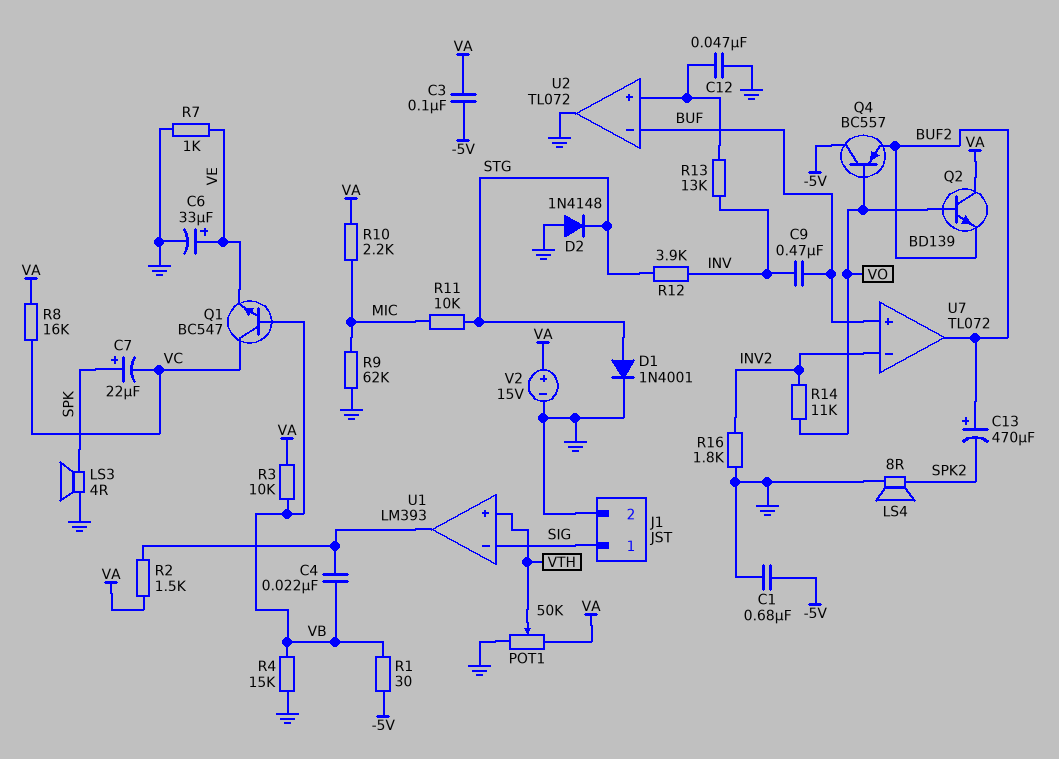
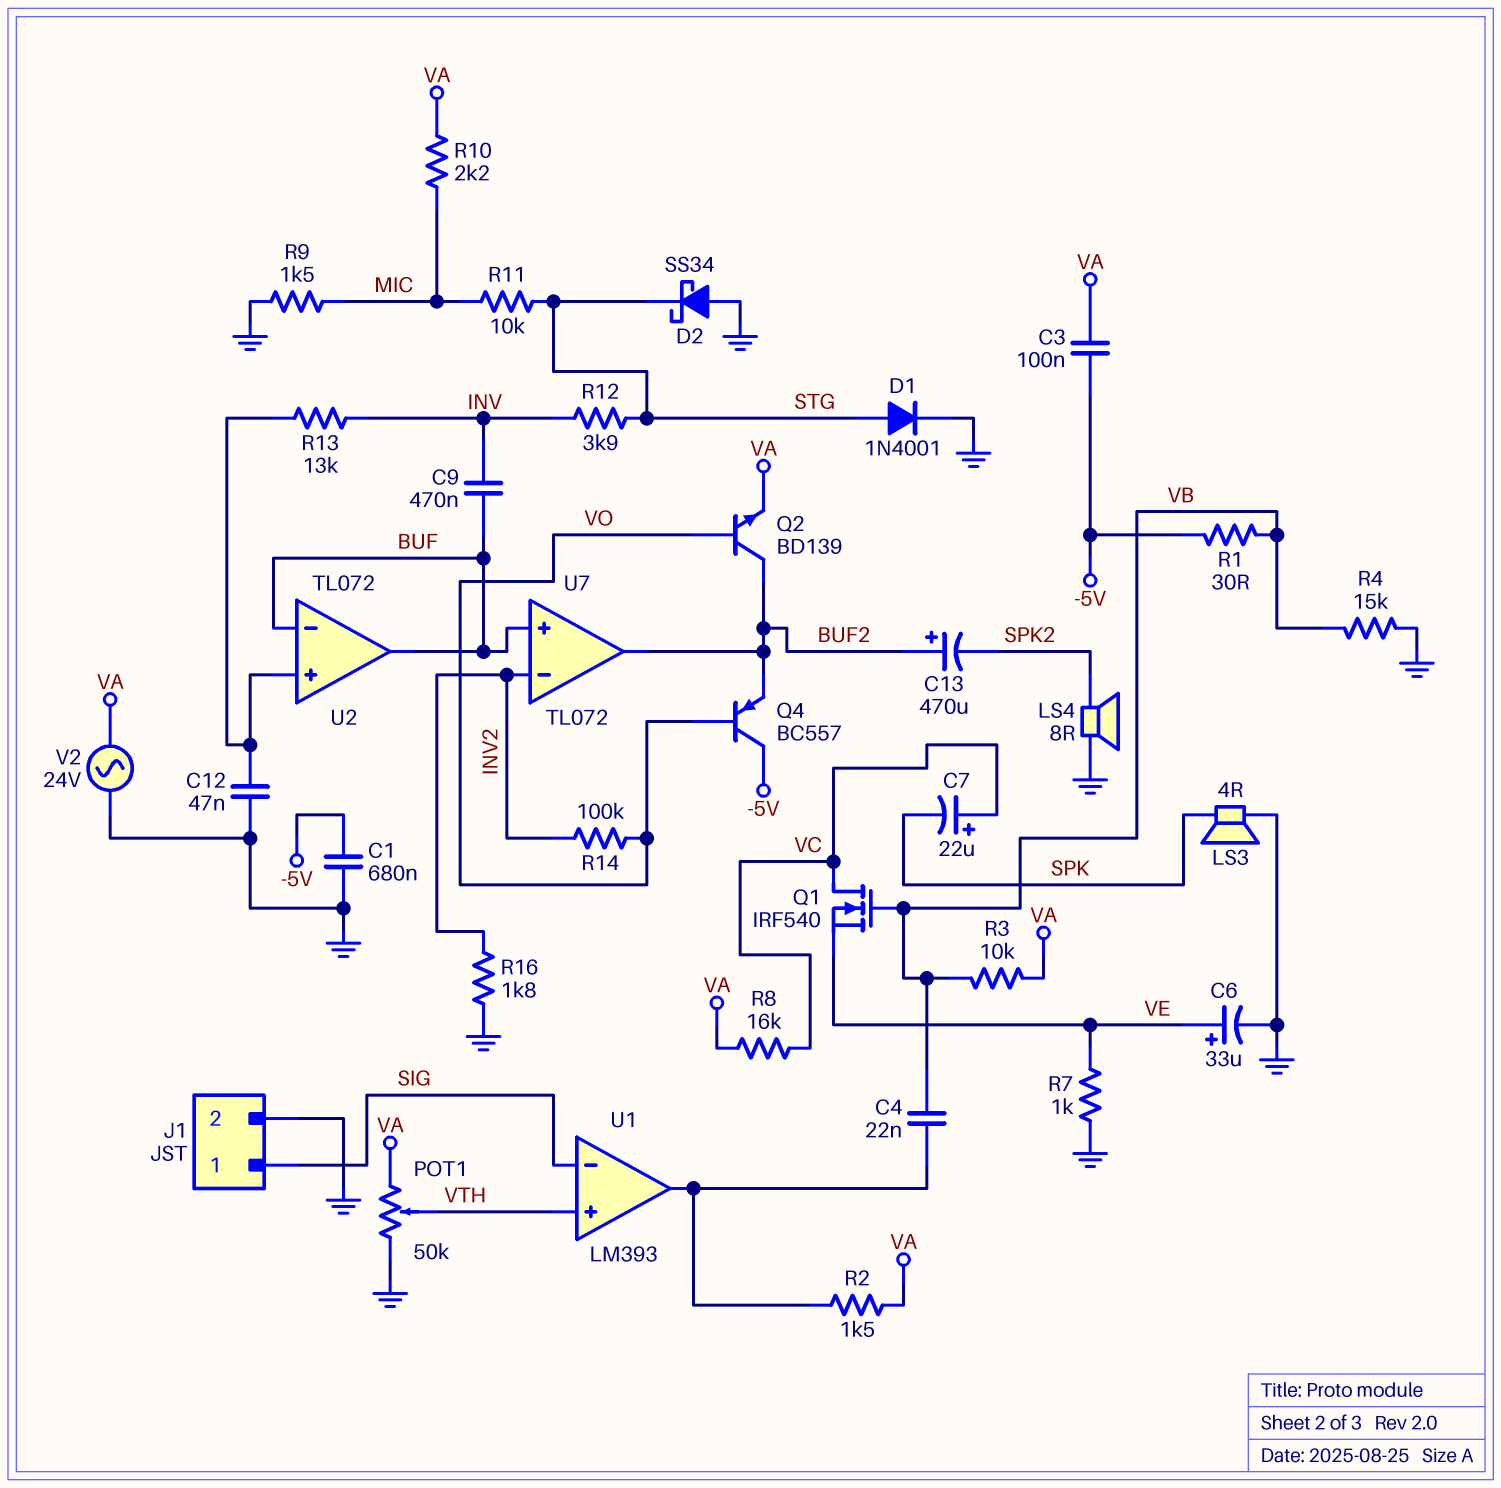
C7: 22uF (plus SPK, minus VC) -> 22uF (plus VC, minus SPK)
D2: diode 1N4148 (A GND, K STG) -> schottky SS34 (A GND, K STG)
Q1: NPN BC547 (B VB, C VC, E VE) -> NMOS IRF540 (G VB, D VC, S VE)
Q2: NPN BD139 (B VO, C VA, E BUF2) -> NPN BD139 (B VO, C BUF2, E VA)
R9: 62k (GND, MIC) -> 1.5k (GND, MIC)
R14: 11k (INV2, VO) -> 100k (INV2, VO)
U2 pin out: GND -> BUF
V2: 15V (plus VA, minus GND) -> AC 24V (GND, VA)

